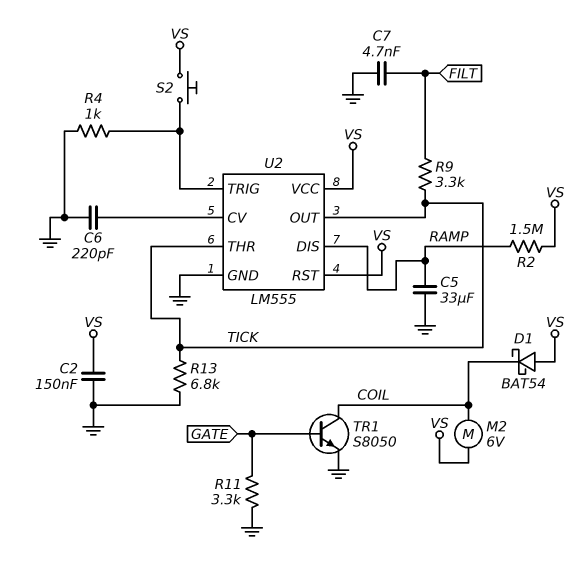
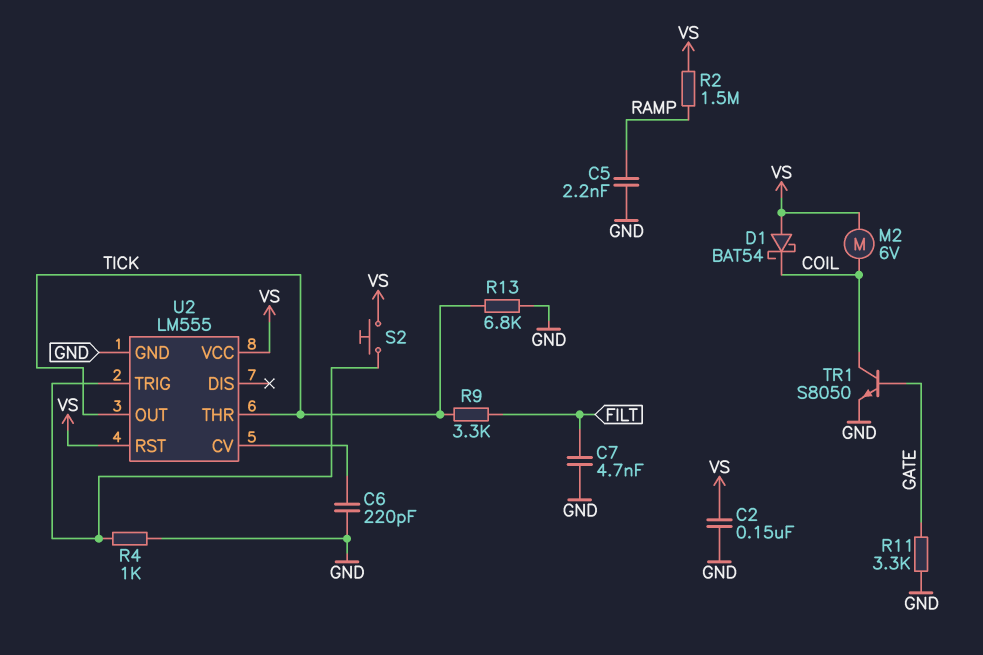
C5: 33uF (GND, RAMP) -> 2.2nF (GND, RAMP)
U2 pin DIS: RAMP -> none

